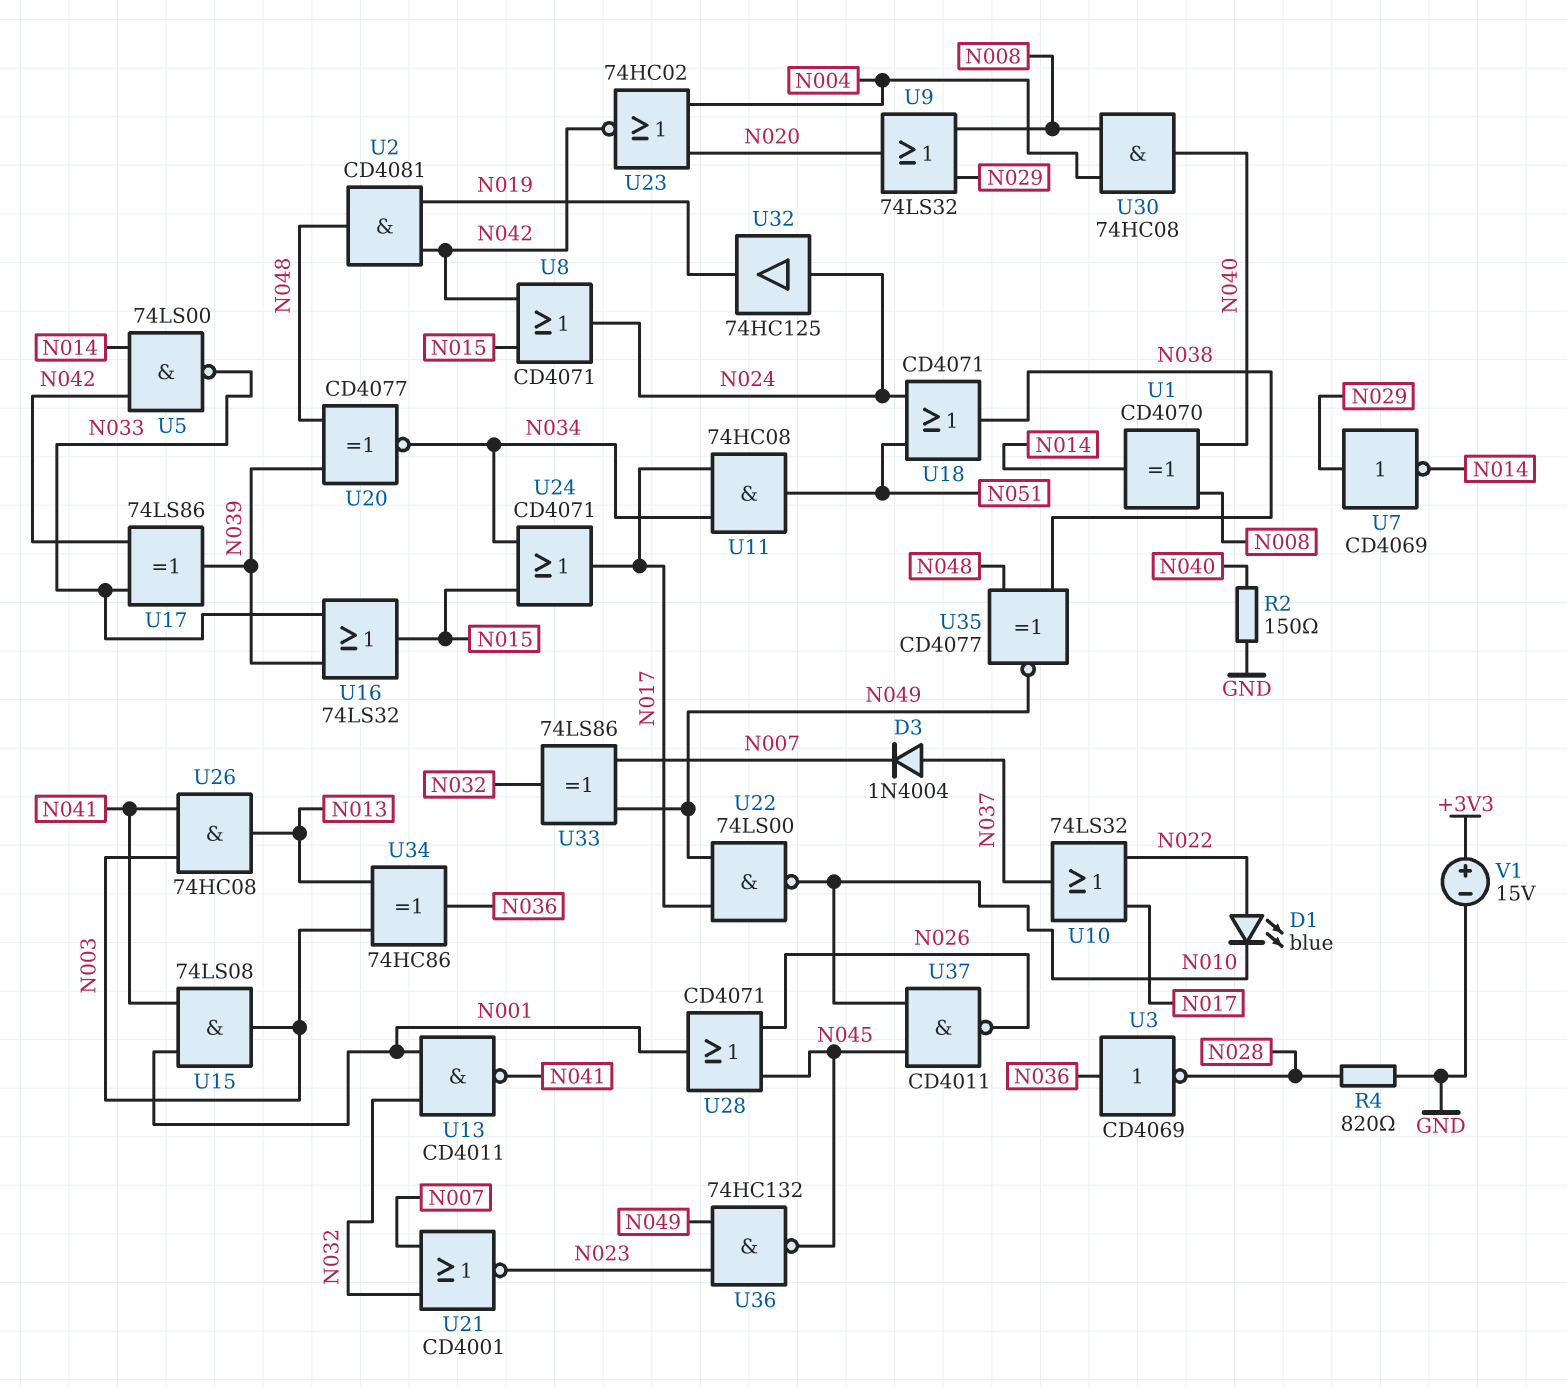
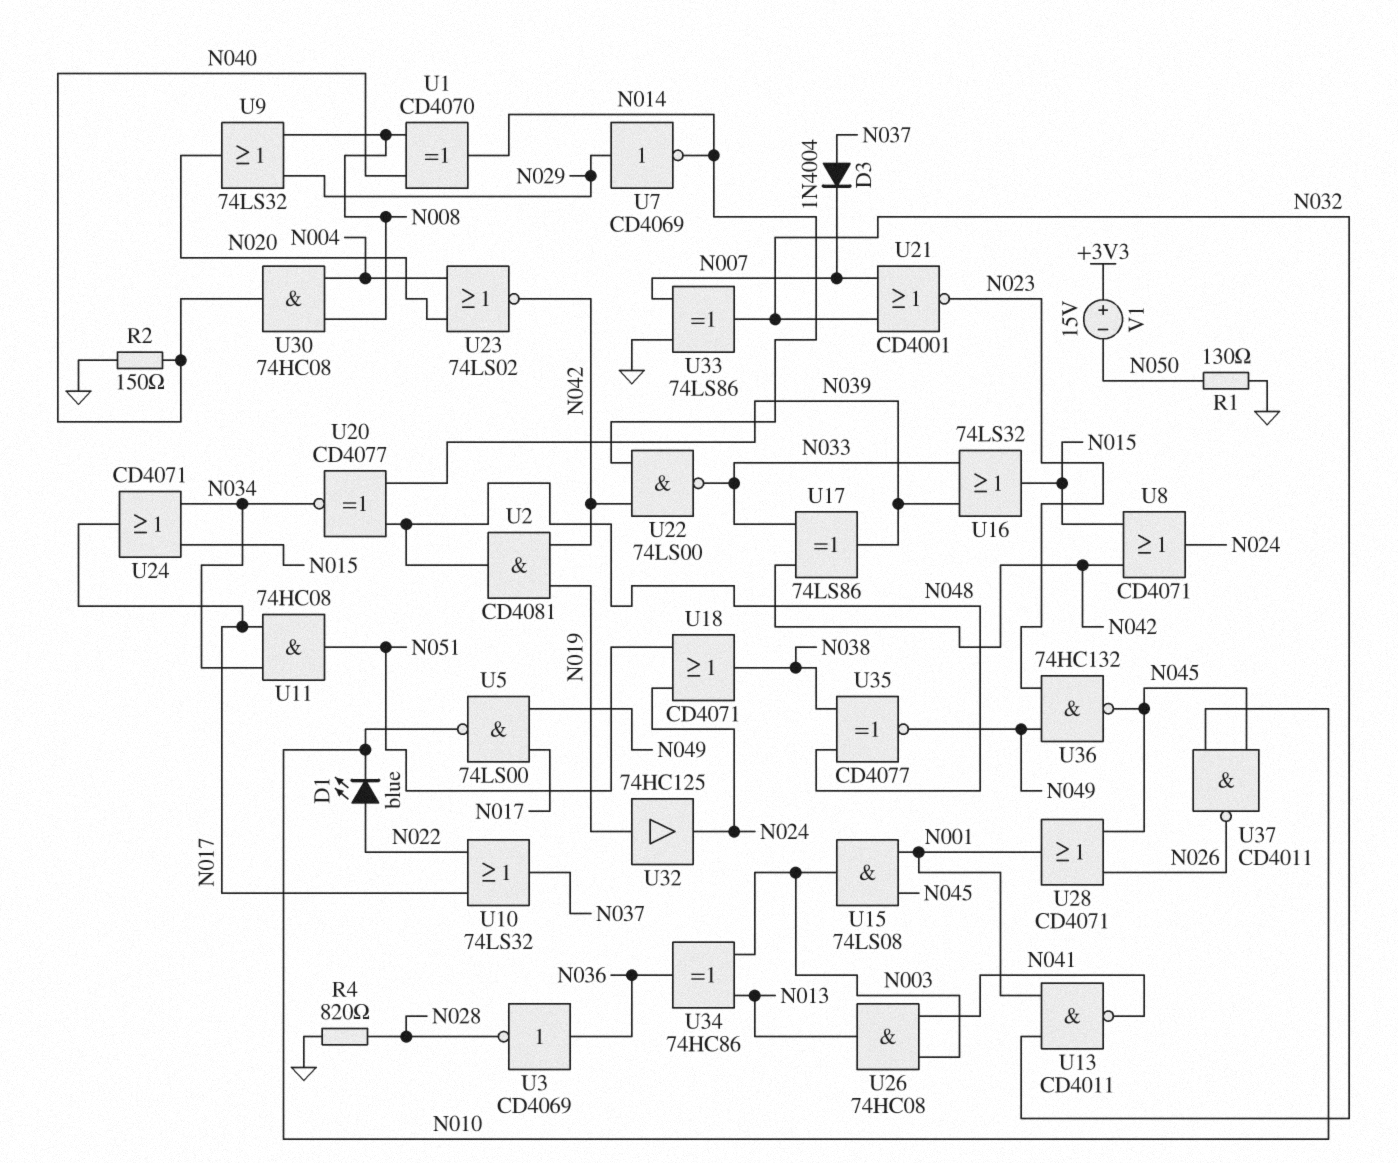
R1: none -> 130 (GND, N050)
U5: NAND 74LS00 (in N014, in N042, out N033) -> NAND 74LS00 (in N017, in N049, out N010)
U15: AND 74LS08 (in N001, in N041, out N003) -> AND 74LS08 (in N001, in N045, out N003)
U22: NAND 74LS00 (in N017, in N049, out N010) -> NAND 74LS00 (in N014, in N042, out N033)
U23: NOR 74HC02 (in N004, in N020, out N042) -> NOR 74LS02 (in N004, in N020, out N042)
U32: buffer 74HC125 (in N024, out N019) -> buffer 74HC125 (in N019, out N024)
U33: XOR 74LS86 (in N007, in N049, out N032) -> XOR 74LS86 (in GND, in N007, out N032)
V1: 15V (plus +3V3, minus GND) -> 15V (plus +3V3, minus N050)

